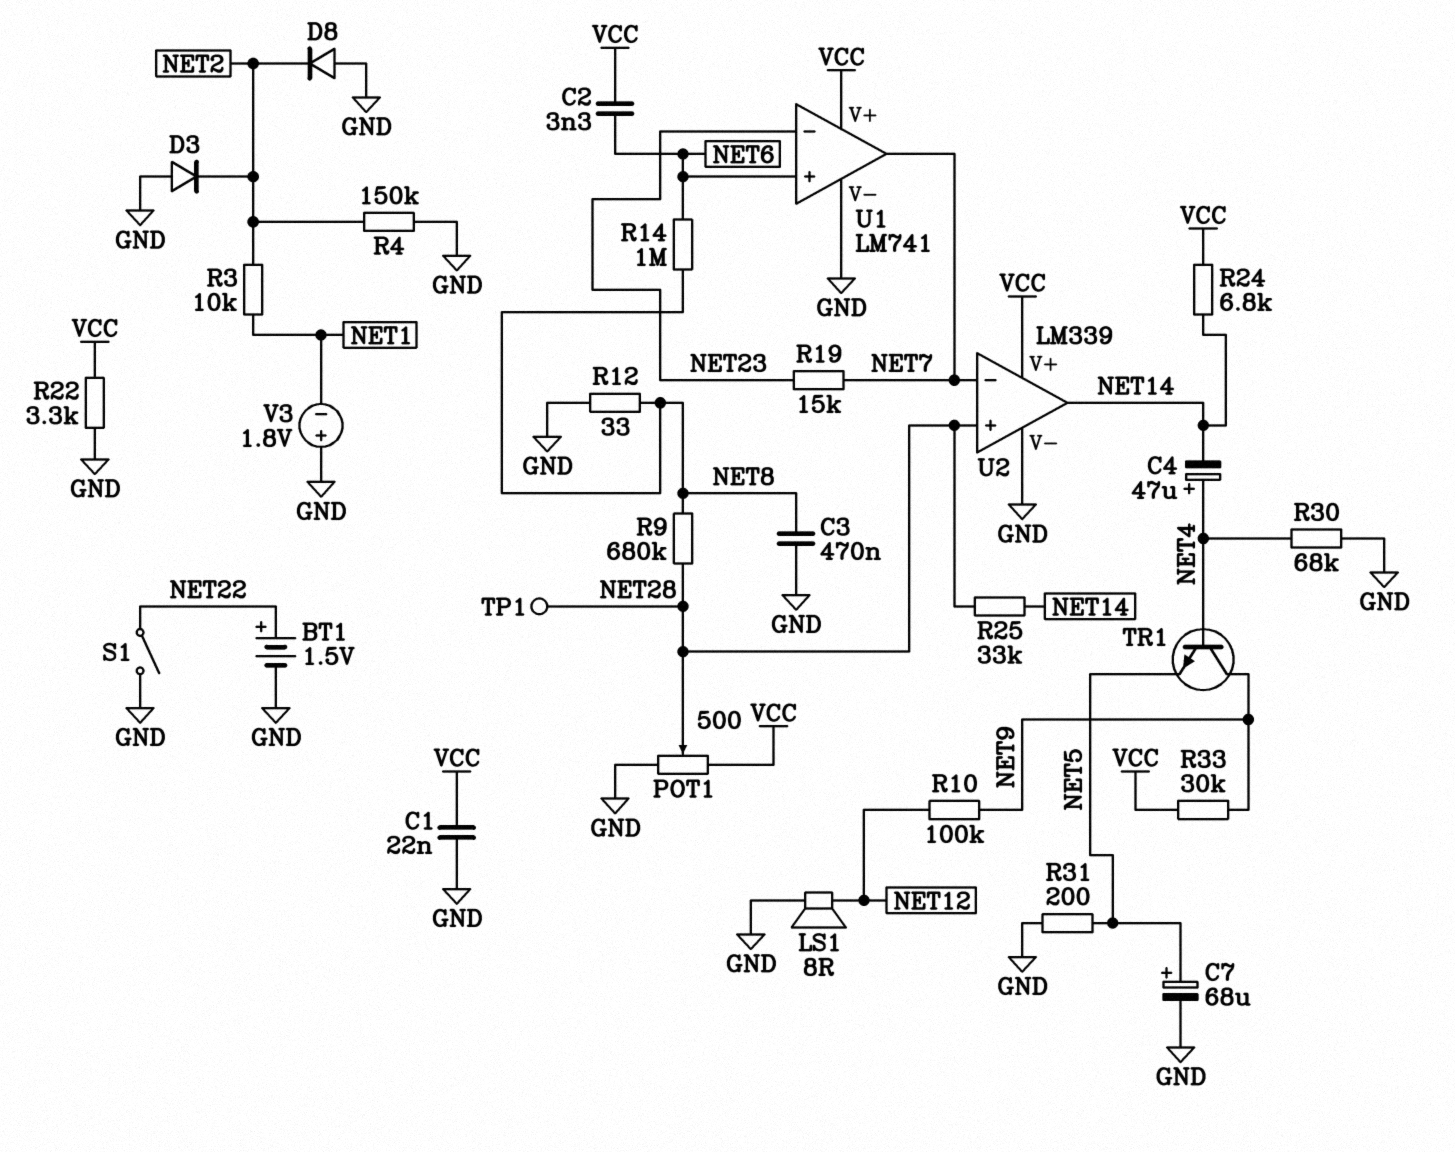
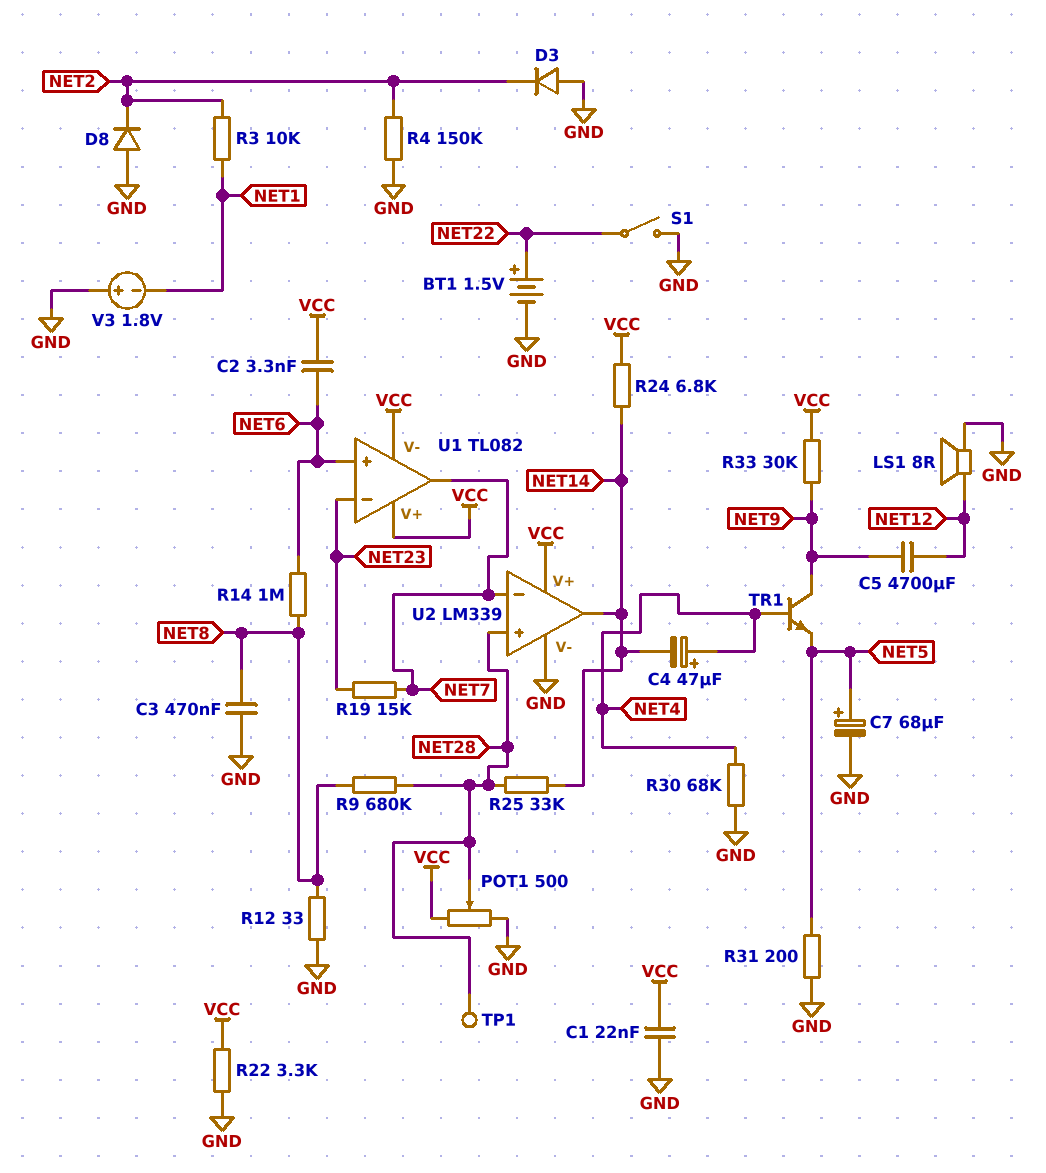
C5: none -> 4700uF (NET9, NET12)
R10: 100k (NET9, NET12) -> none
U1: LM741 -> TL082
U1 pin V-: GND -> VCC

